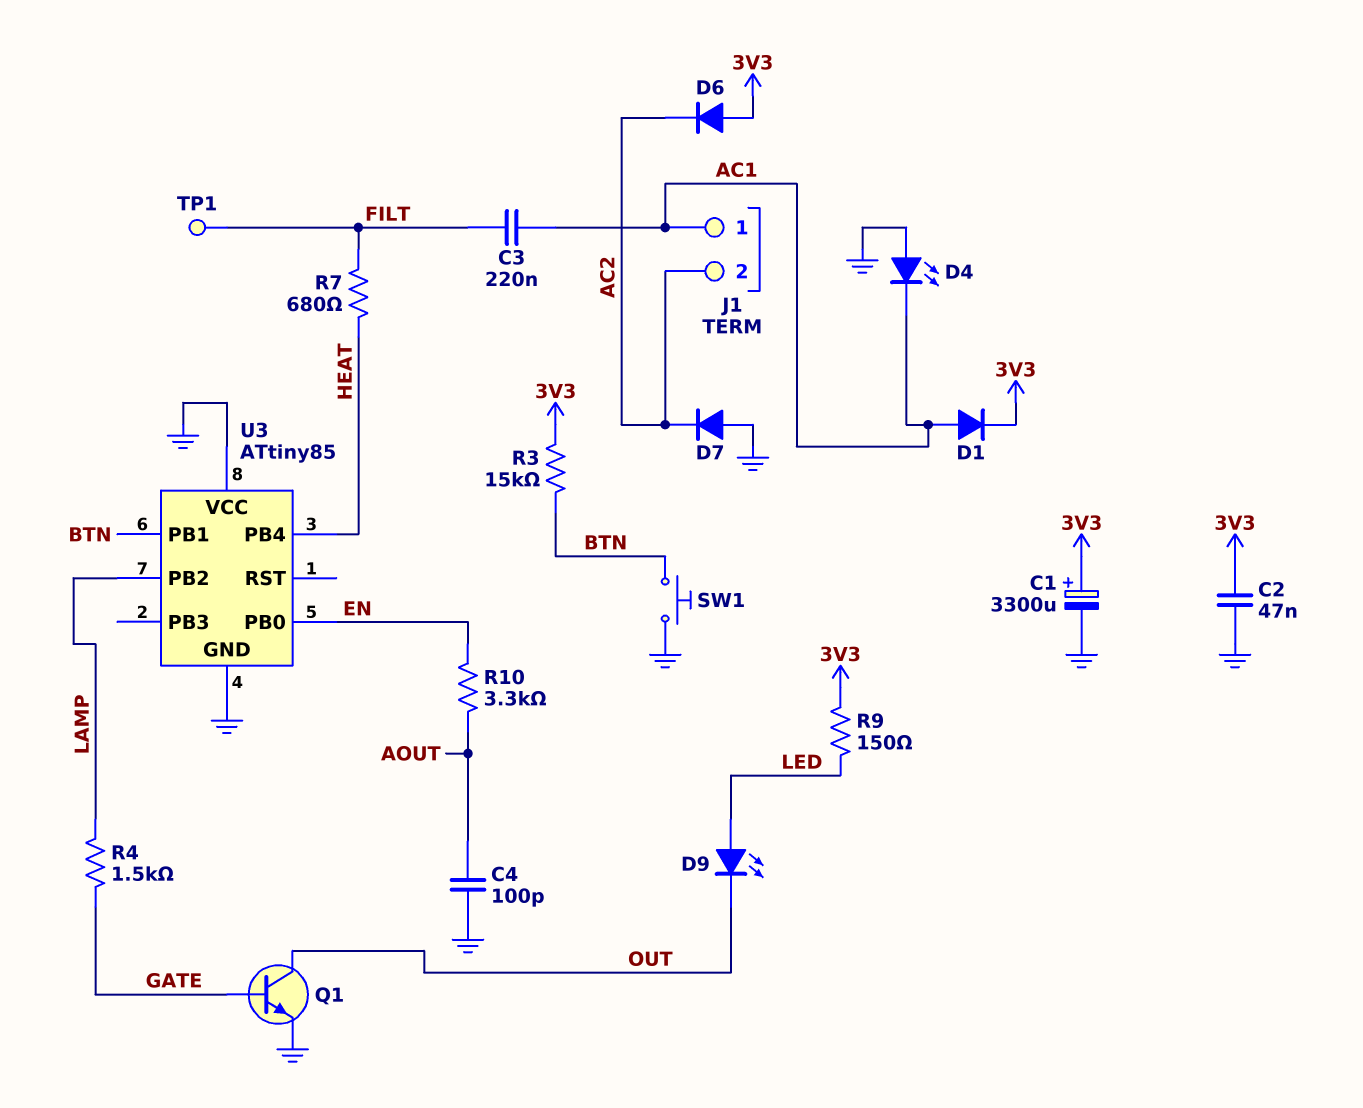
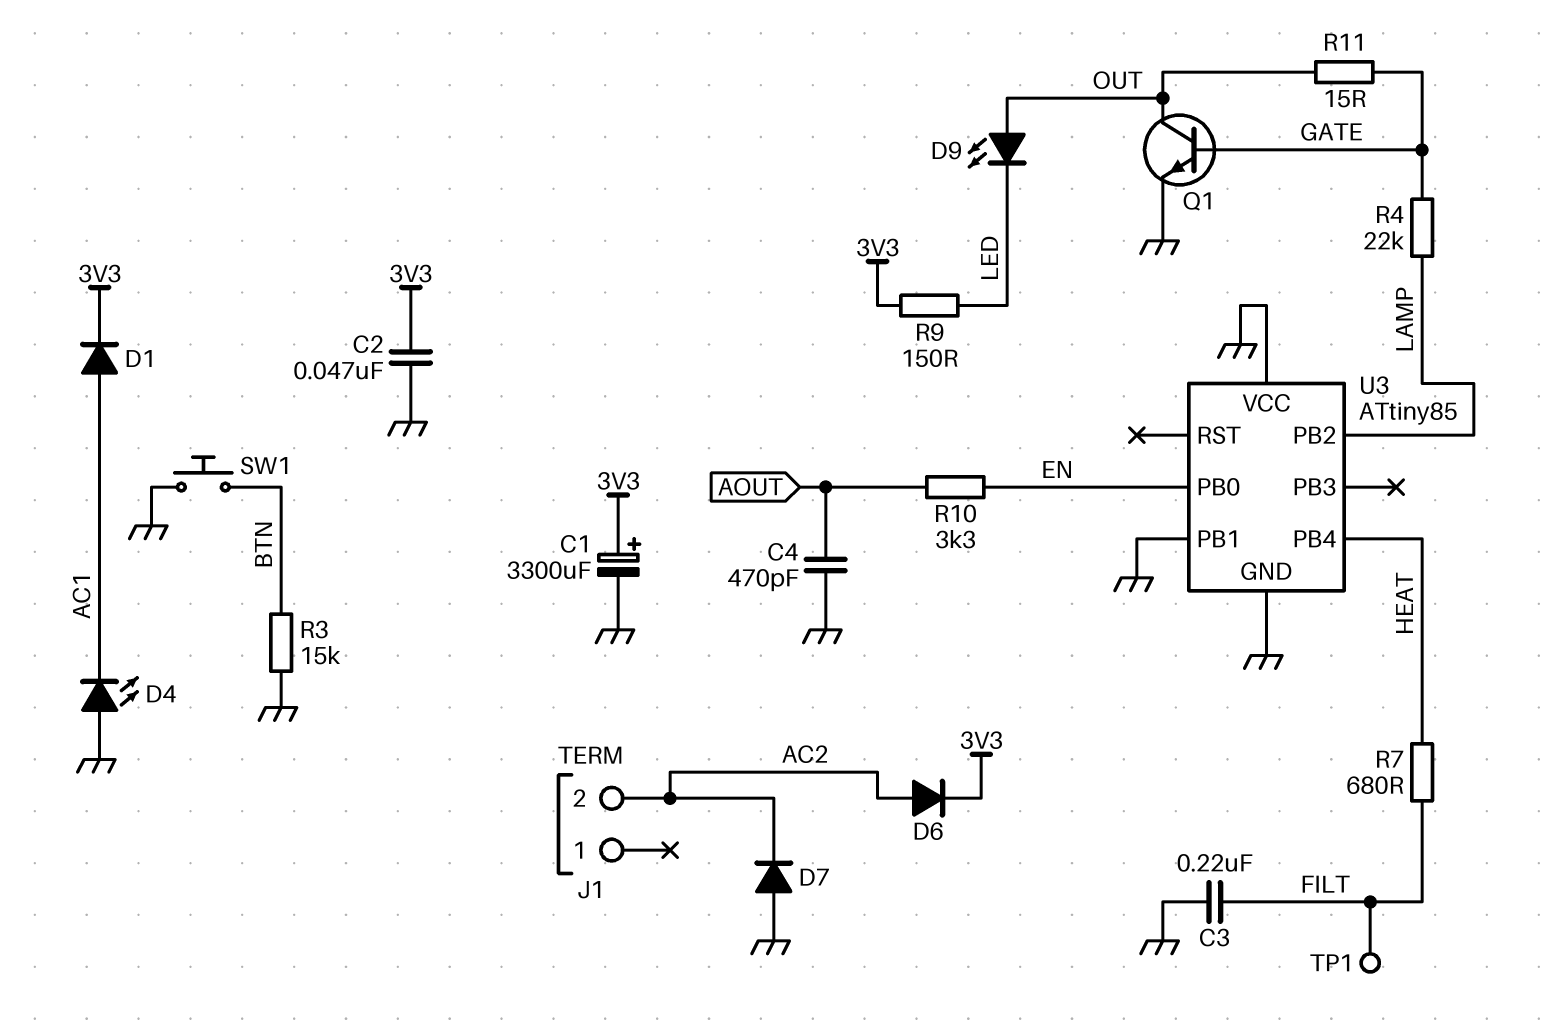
C3: 220nF (AC1, FILT) -> 220nF (FILT, GND)
C4: 100pF (AOUT, GND) -> 470pF (AOUT, GND)
D6: diode (A 3V3, K AC2) -> diode (A AC2, K 3V3)
D9: LED (A LED, K OUT) -> LED (A OUT, K LED)
J1 pin 1: AC1 -> none
R3: 15k (3V3, BTN) -> 15k (BTN, GND)
R4: 1.5k (GATE, LAMP) -> 22k (GATE, LAMP)
R11: none -> 15 (GATE, OUT)
U3 pin PB1: BTN -> GND

